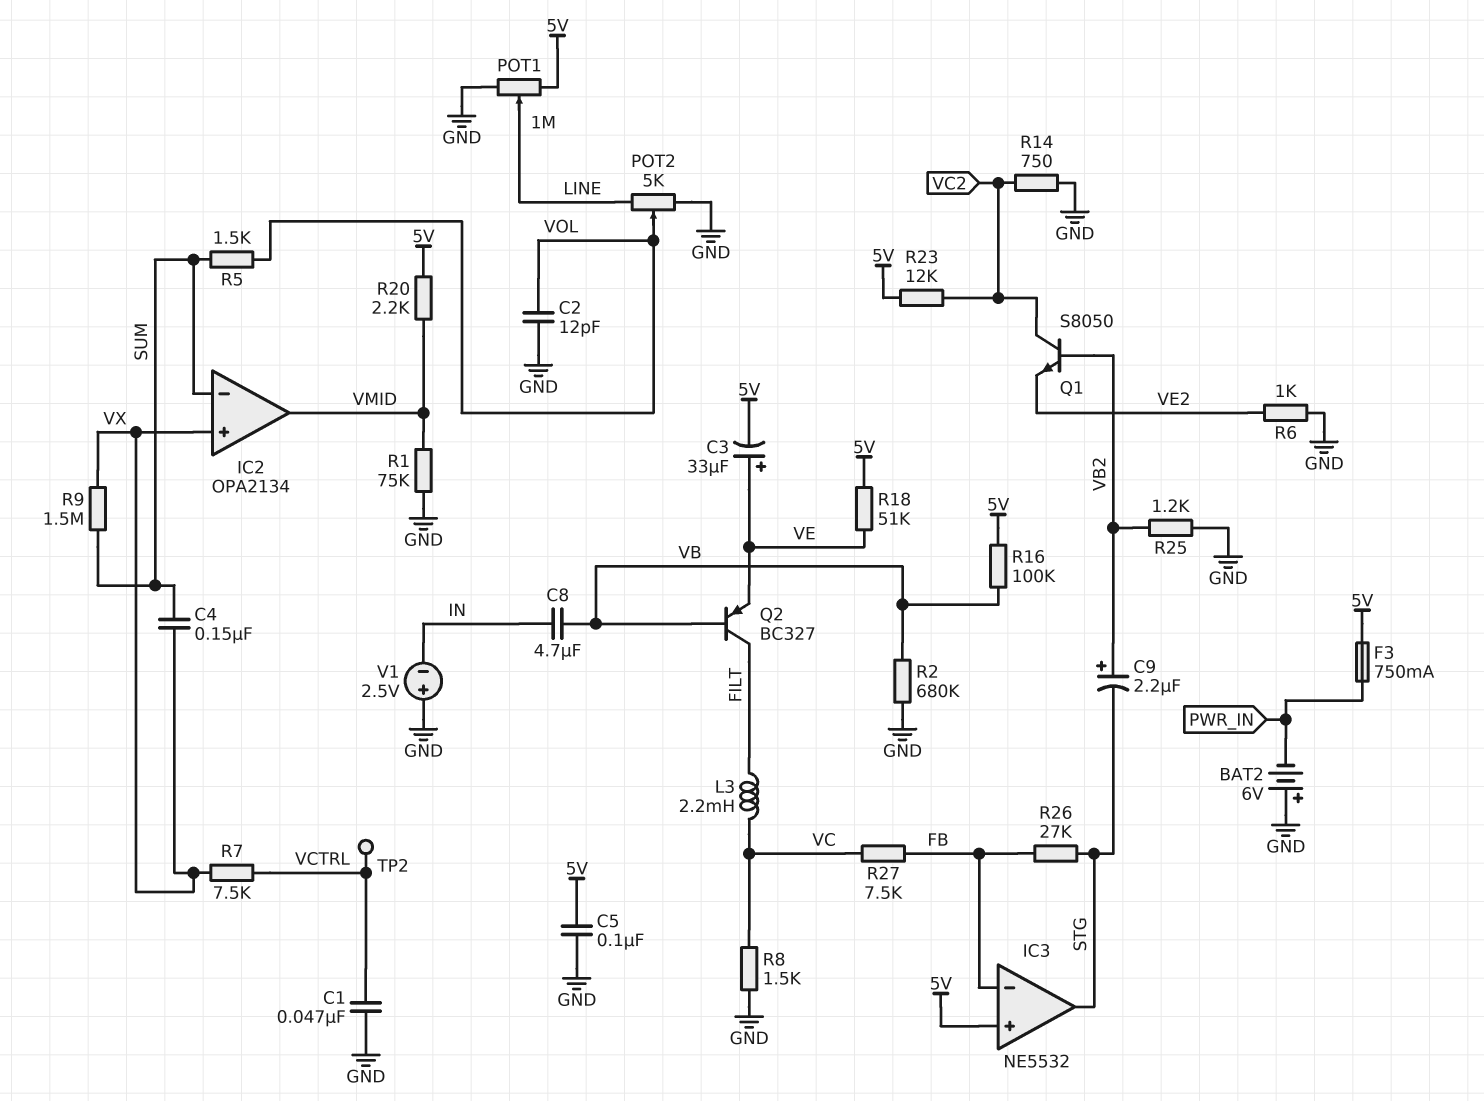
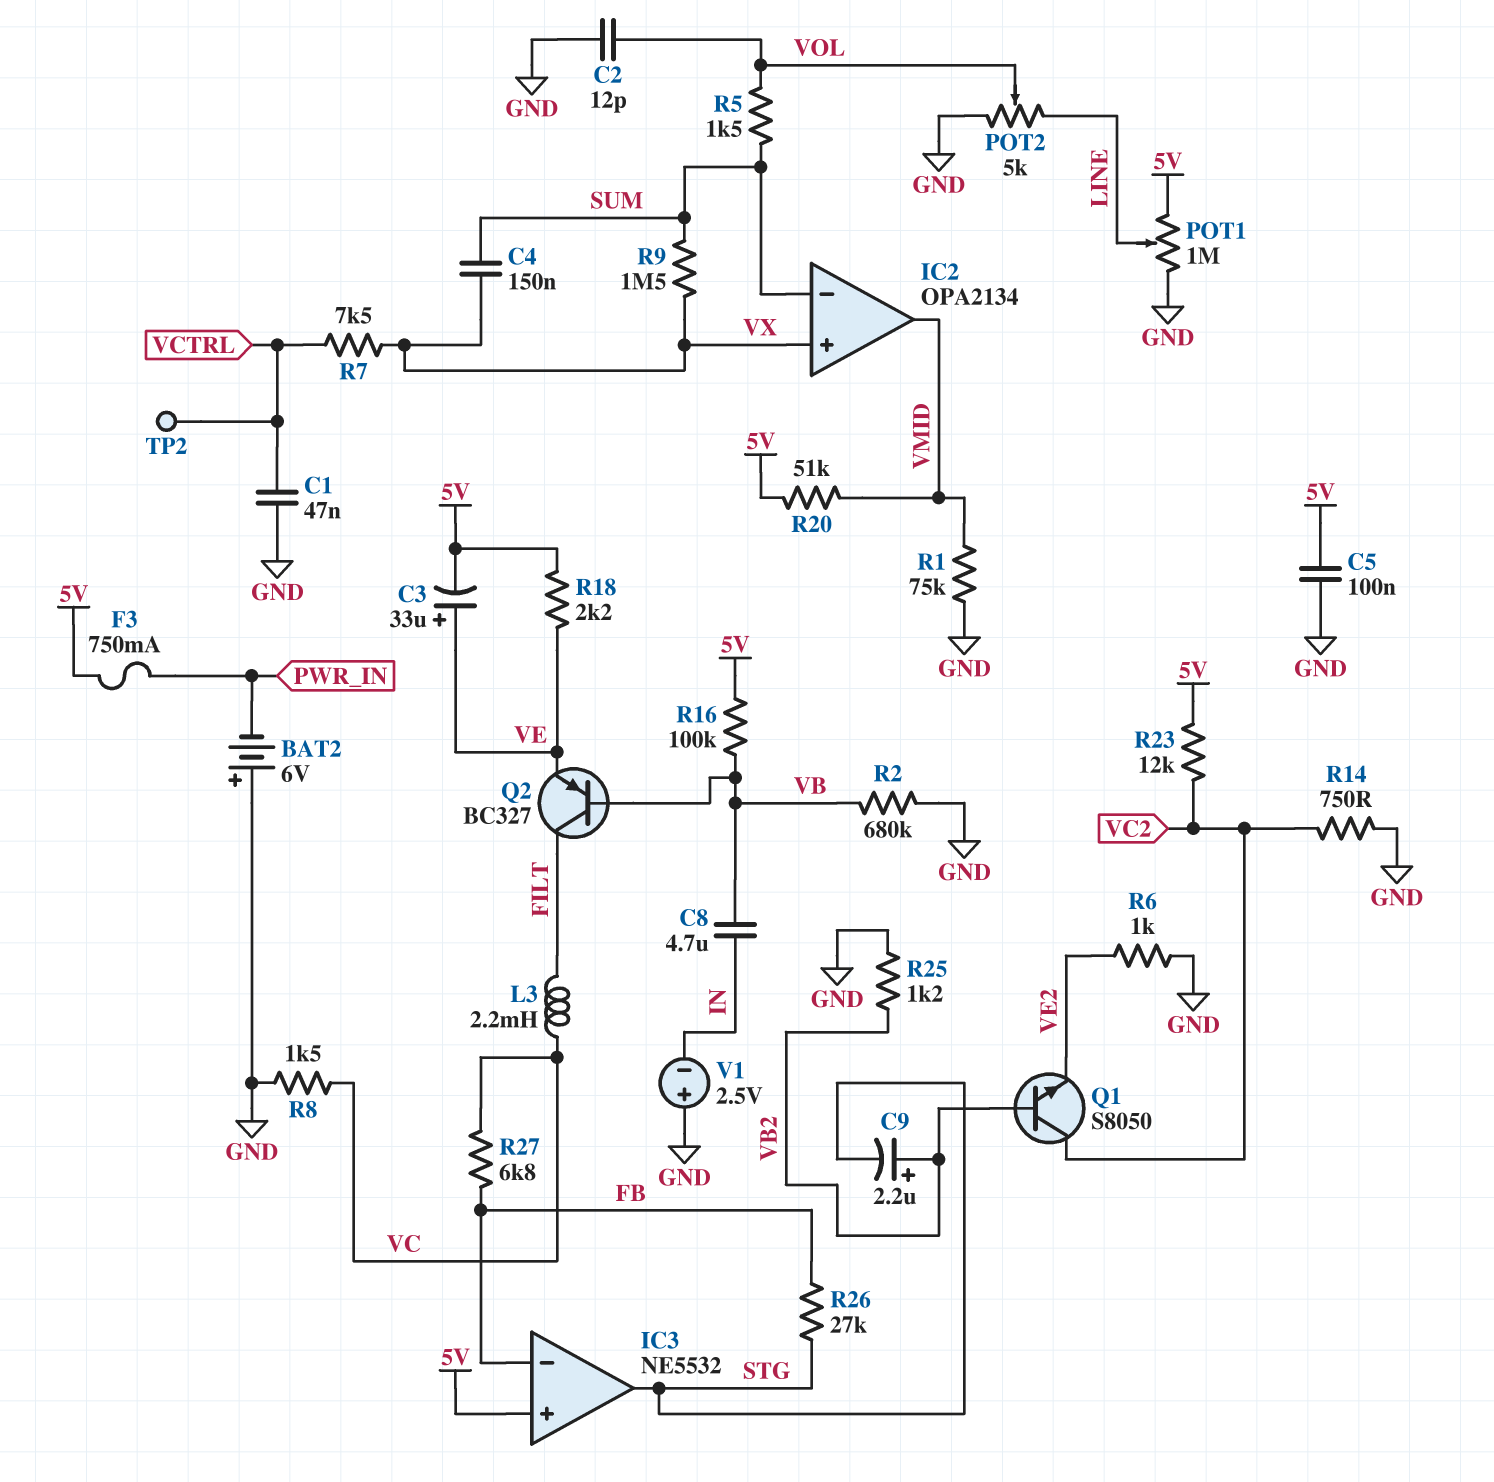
R18: 51k (5V, VE) -> 2.2k (5V, VE)
R20: 2.2k (5V, VMID) -> 51k (5V, VMID)
R27: 7.5k (FB, VC) -> 6.8k (FB, VC)

